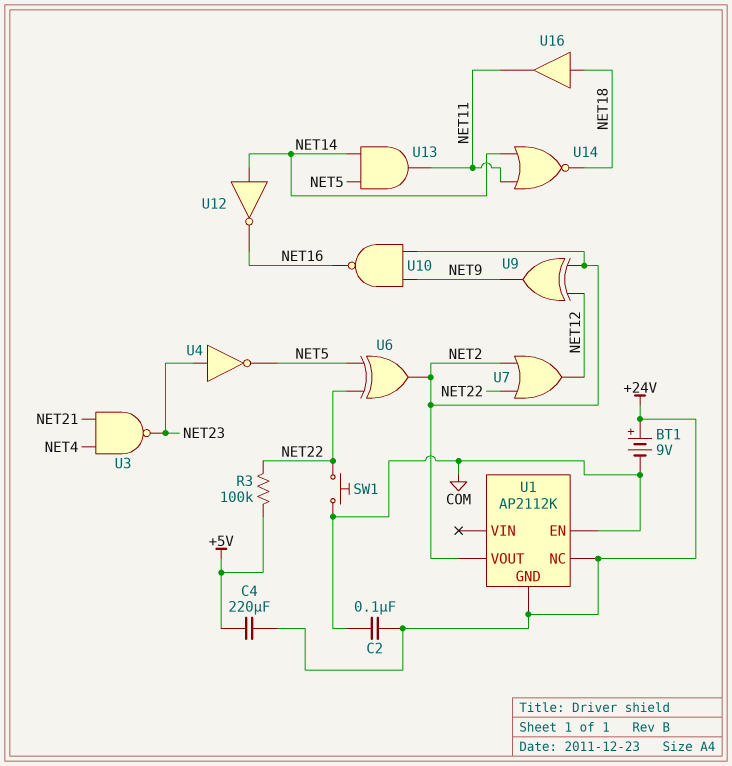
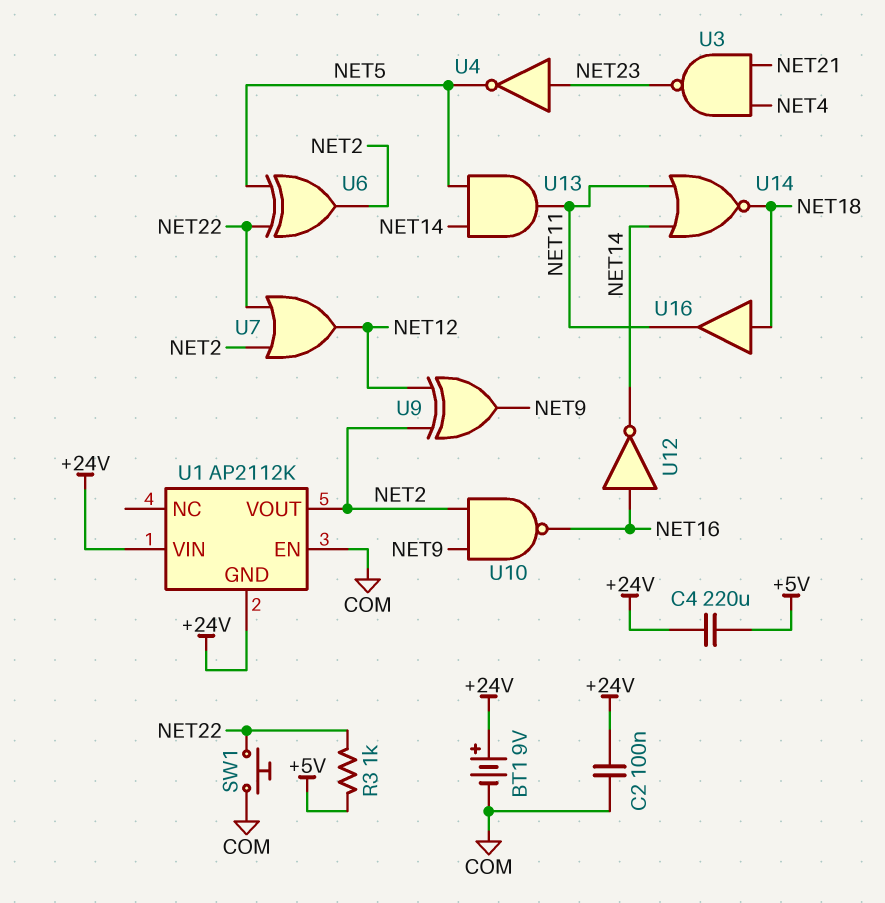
R3: 100k (+5V, NET22) -> 1k (+5V, NET22)
U1 pin NC: +24V -> none
U1 pin VIN: none -> +24V
U12: NOT (in NET14, out NET16) -> NOT (in NET16, out NET14)

